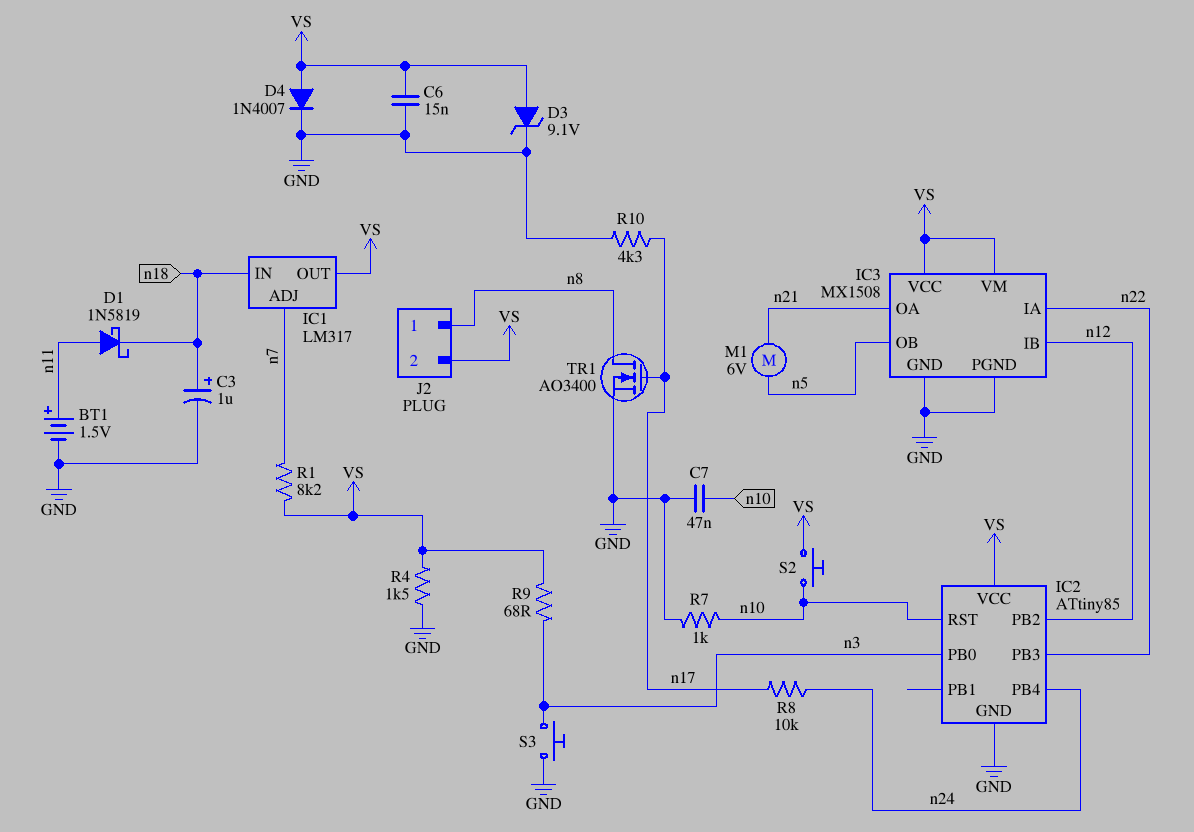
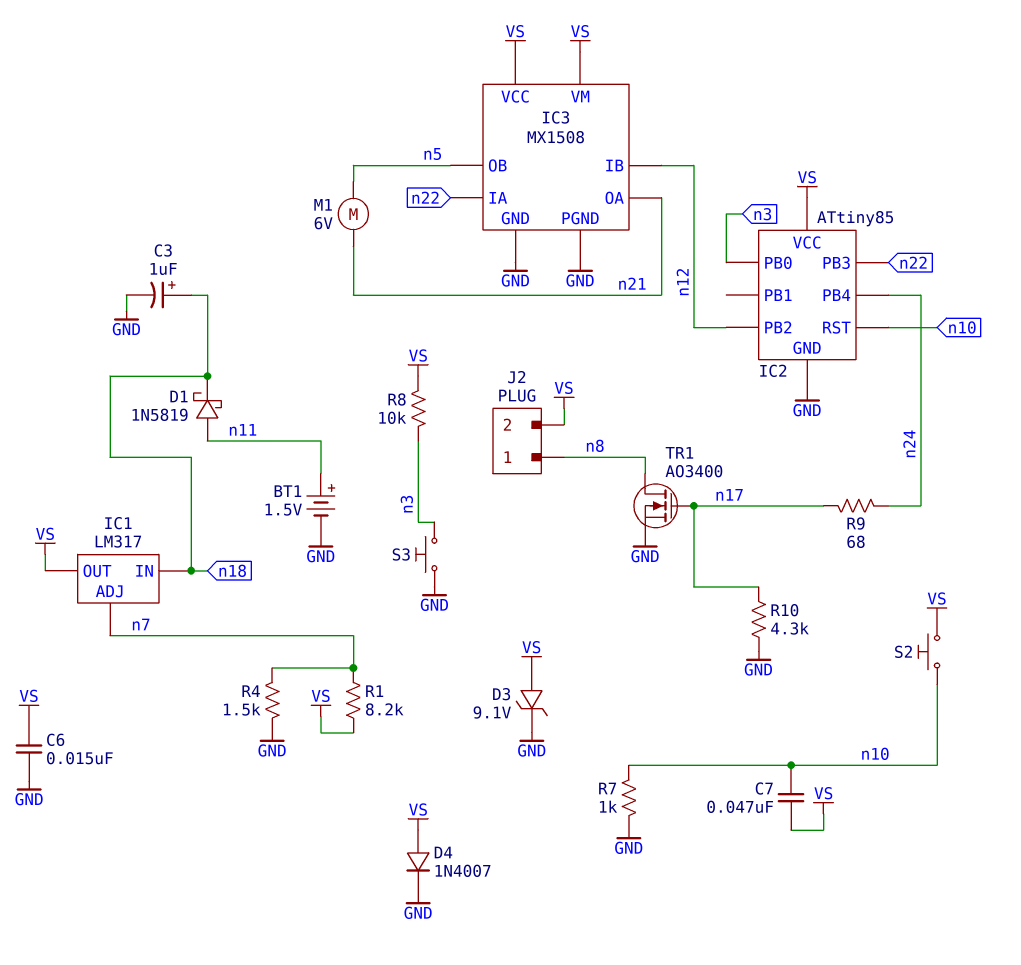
C7: 47nF (GND, n10) -> 47nF (VS, n10)
R4: 1.5k (GND, VS) -> 1.5k (GND, n7)
R8: 10k (n17, n24) -> 10k (VS, n3)
R9: 68 (VS, n3) -> 68 (n17, n24)

